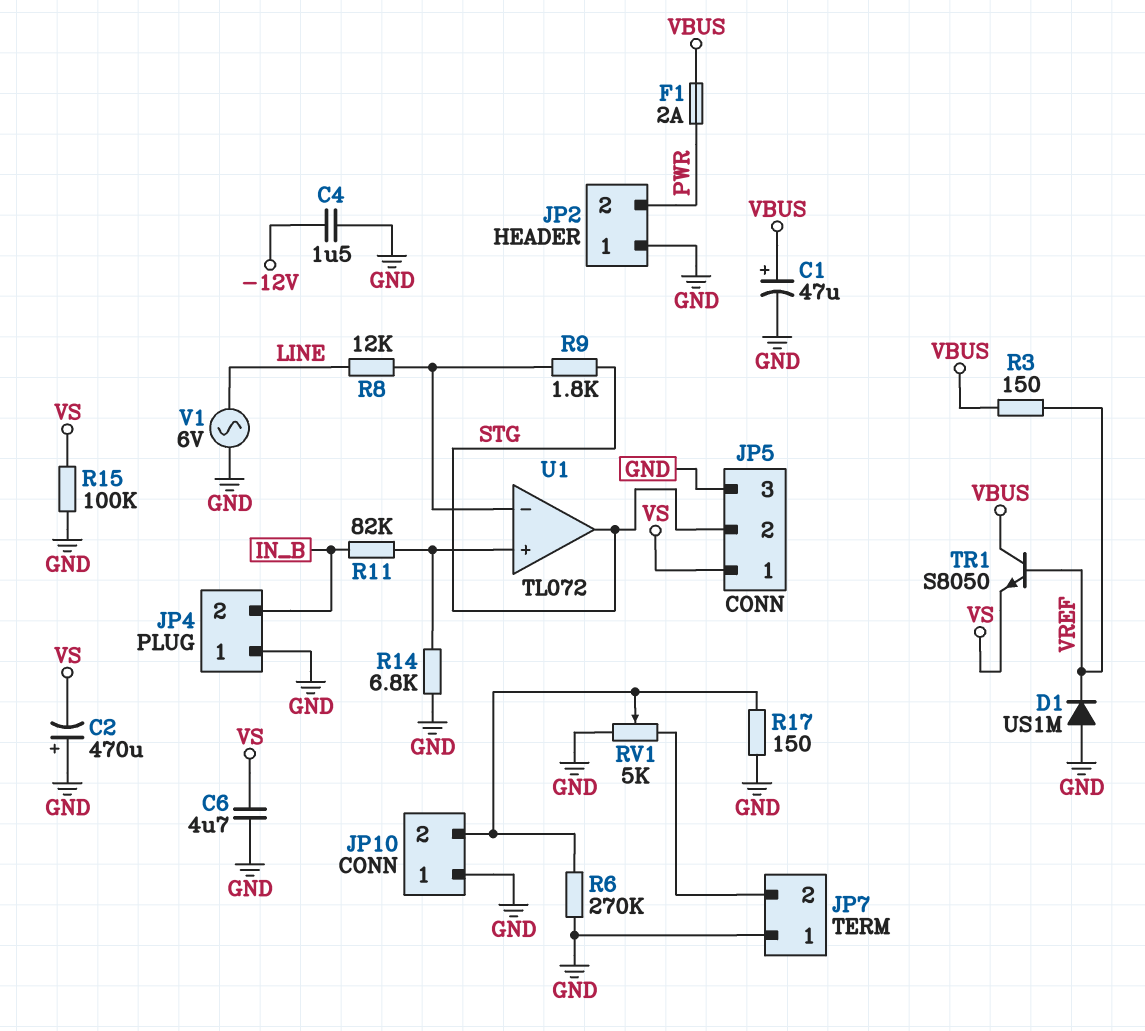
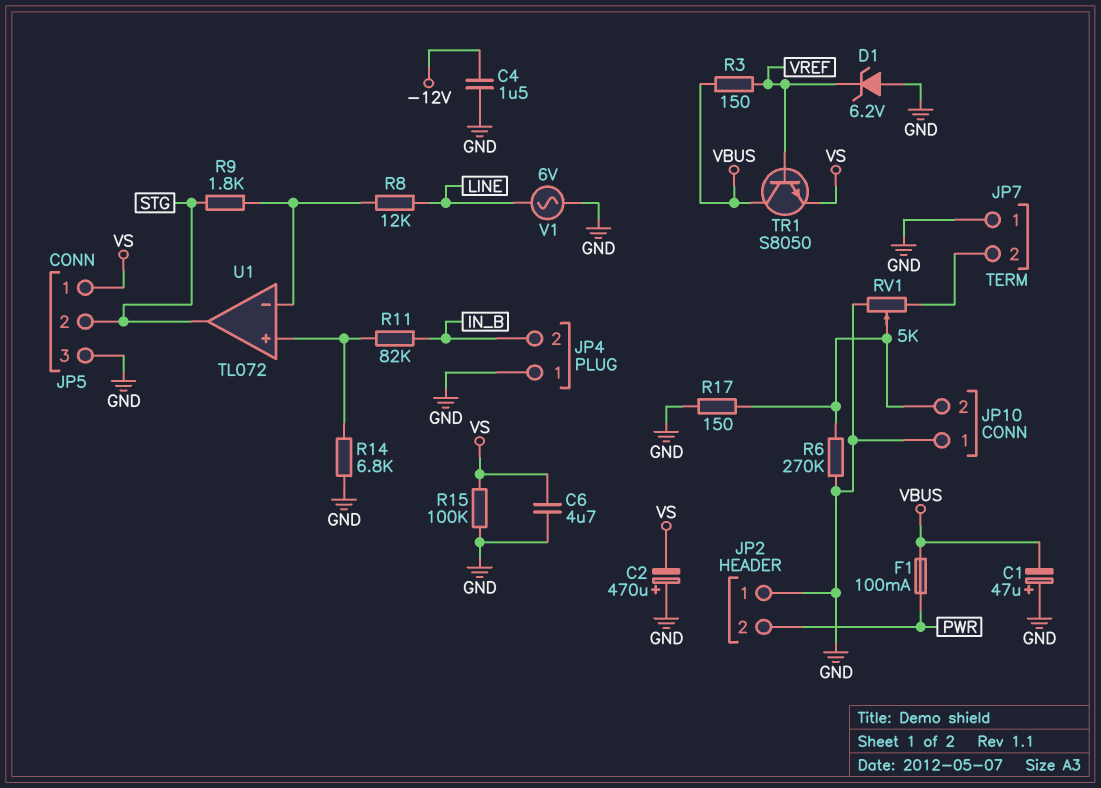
C1: 47uF (plus VBUS, minus GND) -> 47uF (plus GND, minus VBUS)
D1: diode US1M (A GND, K VREF) -> zener 6.2V (A GND, K VREF)
F1: 2A (PWR, VBUS) -> 100mA (PWR, VBUS)

